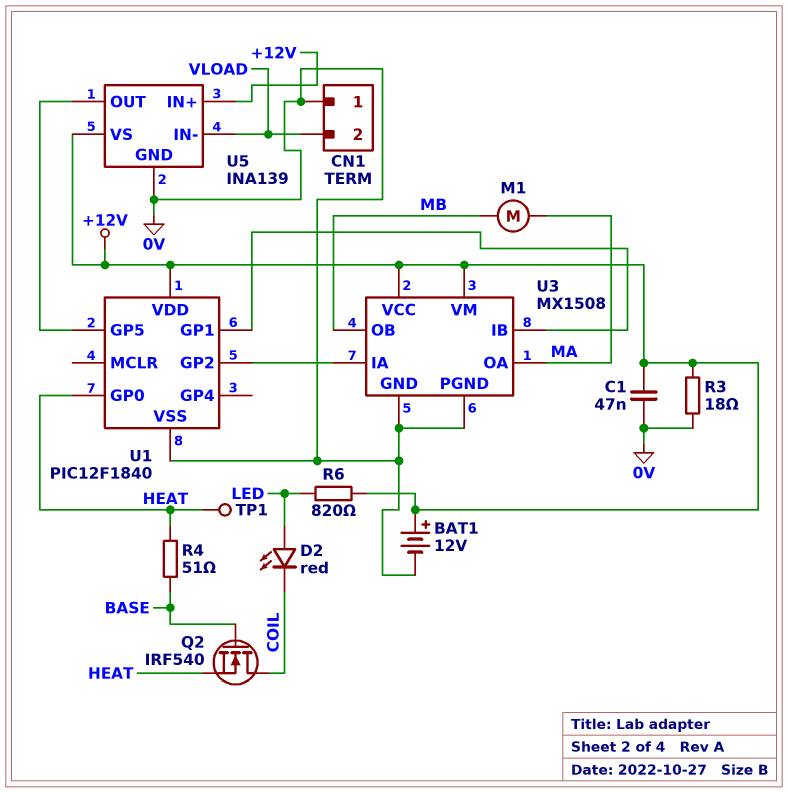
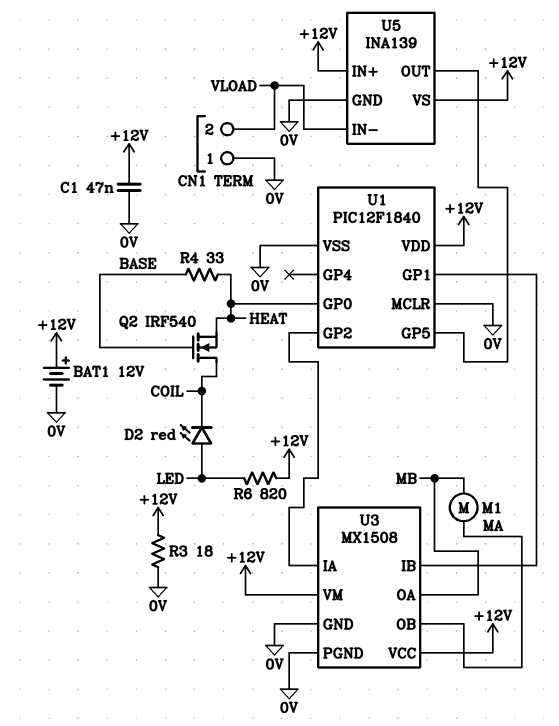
R4: 51 (BASE, HEAT) -> 33 (BASE, HEAT)
TP1: test point (HEAT) -> none
U1 pin MCLR: none -> 0V
U3 pin OA: MA -> MB
U3 pin OB: MB -> MA

